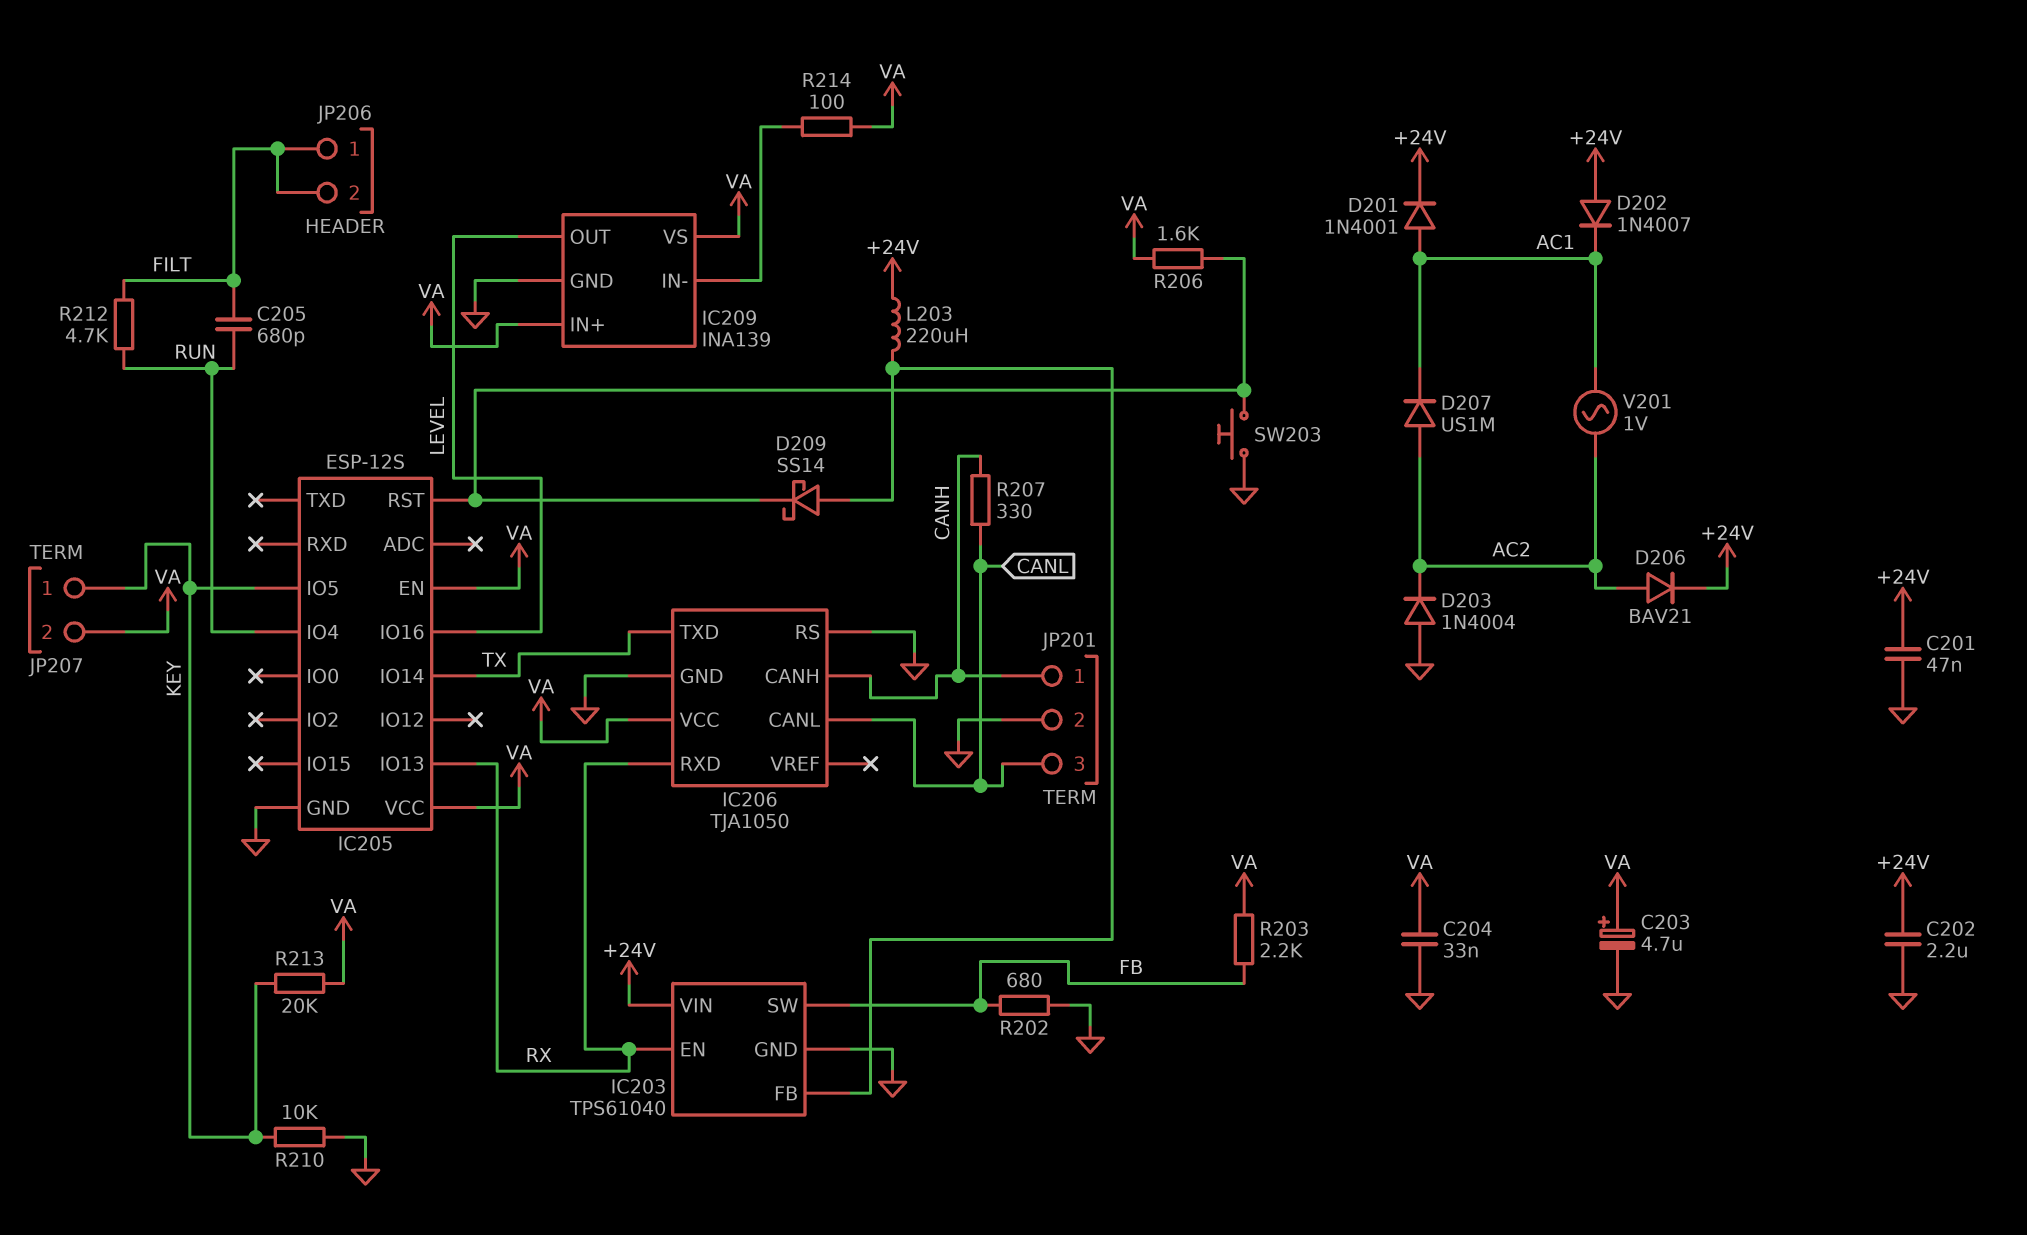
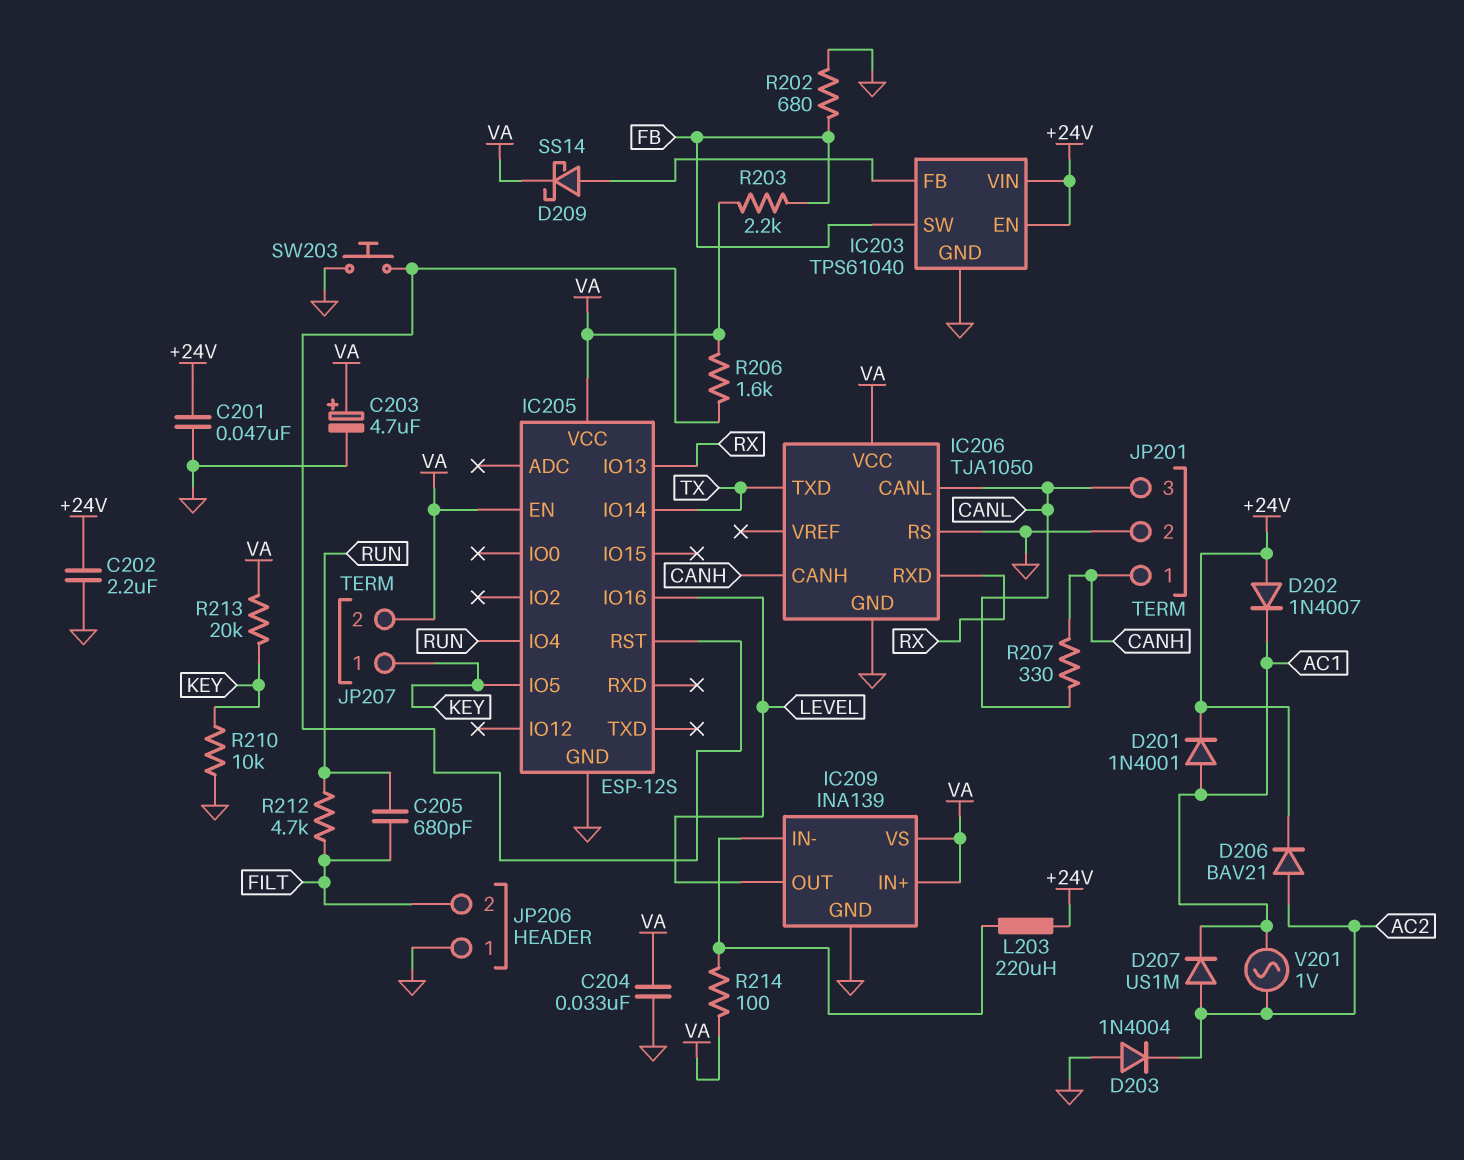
D209: schottky SS14 (A IC203/FB, K IC205/RST) -> schottky SS14 (A IC203/FB, K VA)
IC203 pin EN: RX -> +24V
JP206 pin 1: FILT -> GND
L203: 220uH (+24V, IC203/FB) -> 220uH (+24V, IC209/IN-)

